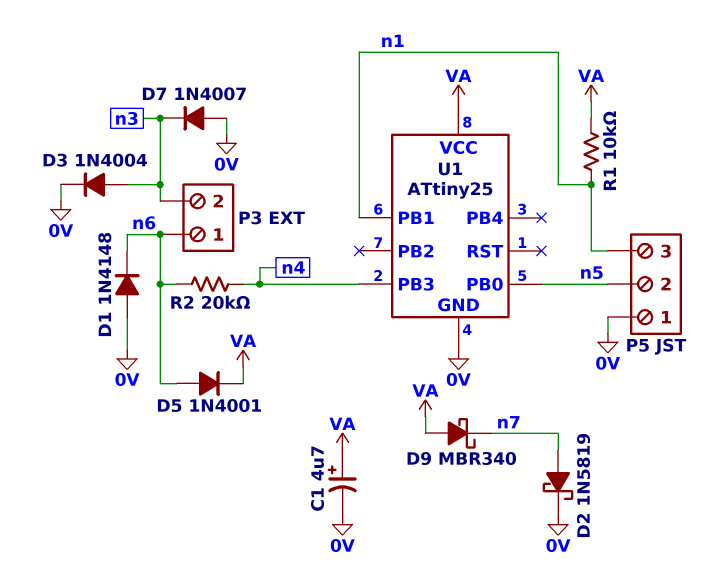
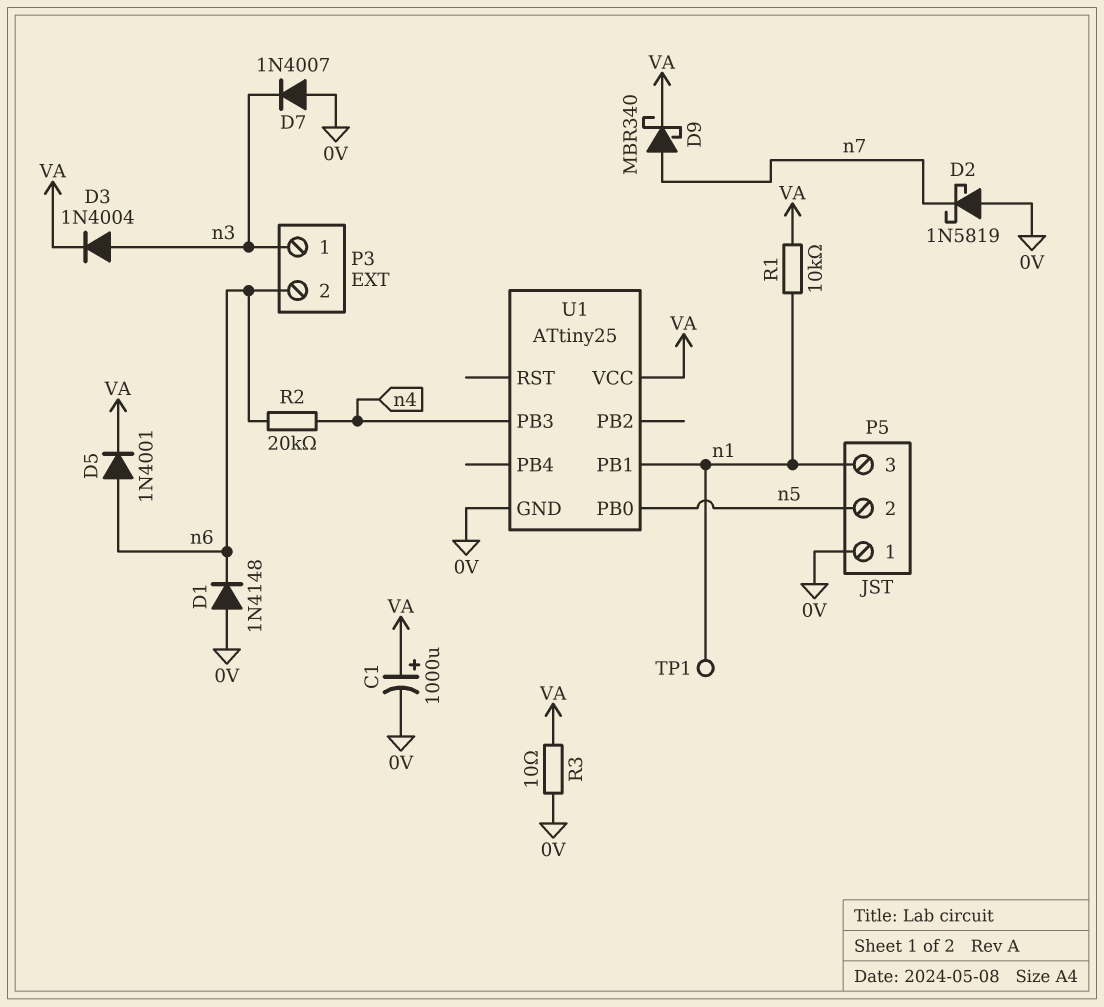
C1: 4.7uF (plus VA, minus 0V) -> 1000uF (plus VA, minus 0V)
D2: schottky 1N5819 (A n7, K 0V) -> schottky 1N5819 (A 0V, K n7)
D3: diode 1N4004 (A n3, K 0V) -> diode 1N4004 (A n3, K VA)
D9: schottky MBR340 (A VA, K n7) -> schottky MBR340 (A n7, K VA)
P3 pin 1: n6 -> n3
P3 pin 2: n3 -> n6
R3: none -> 10 (0V, VA)
TP1: none -> test point (n1)

